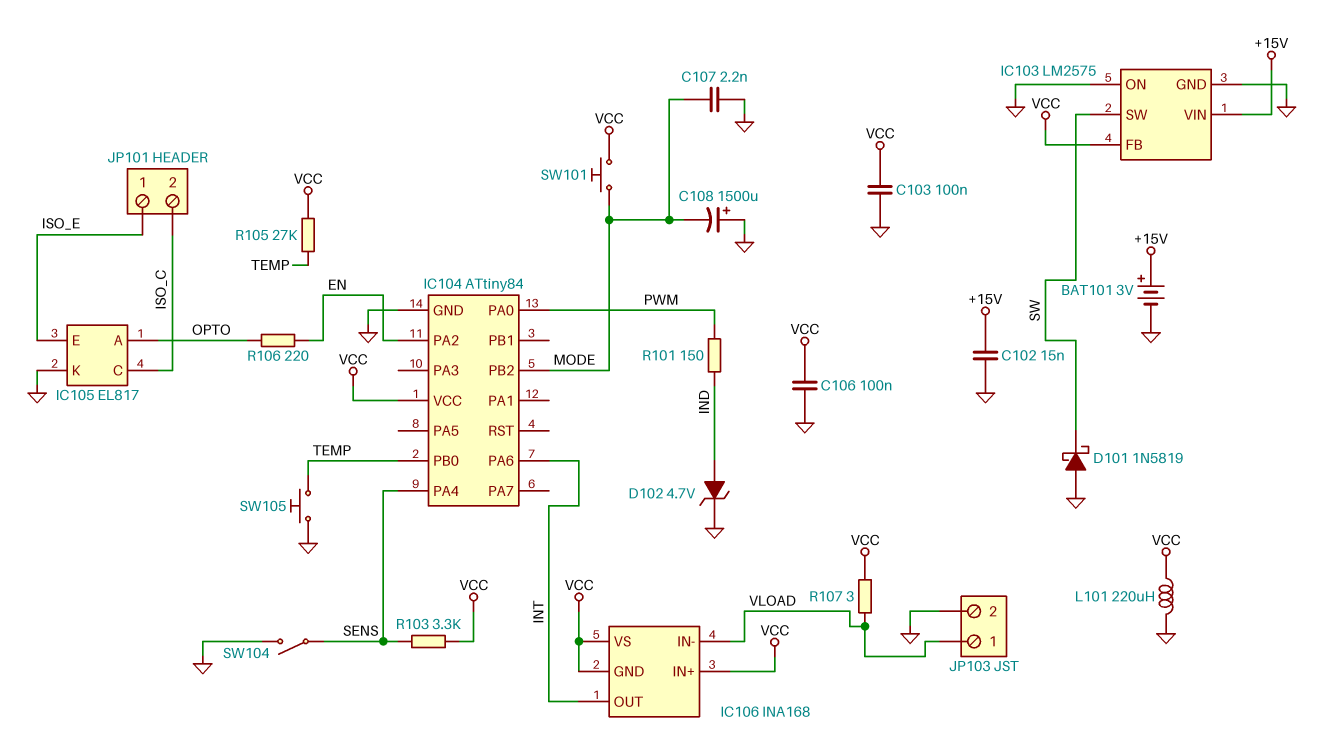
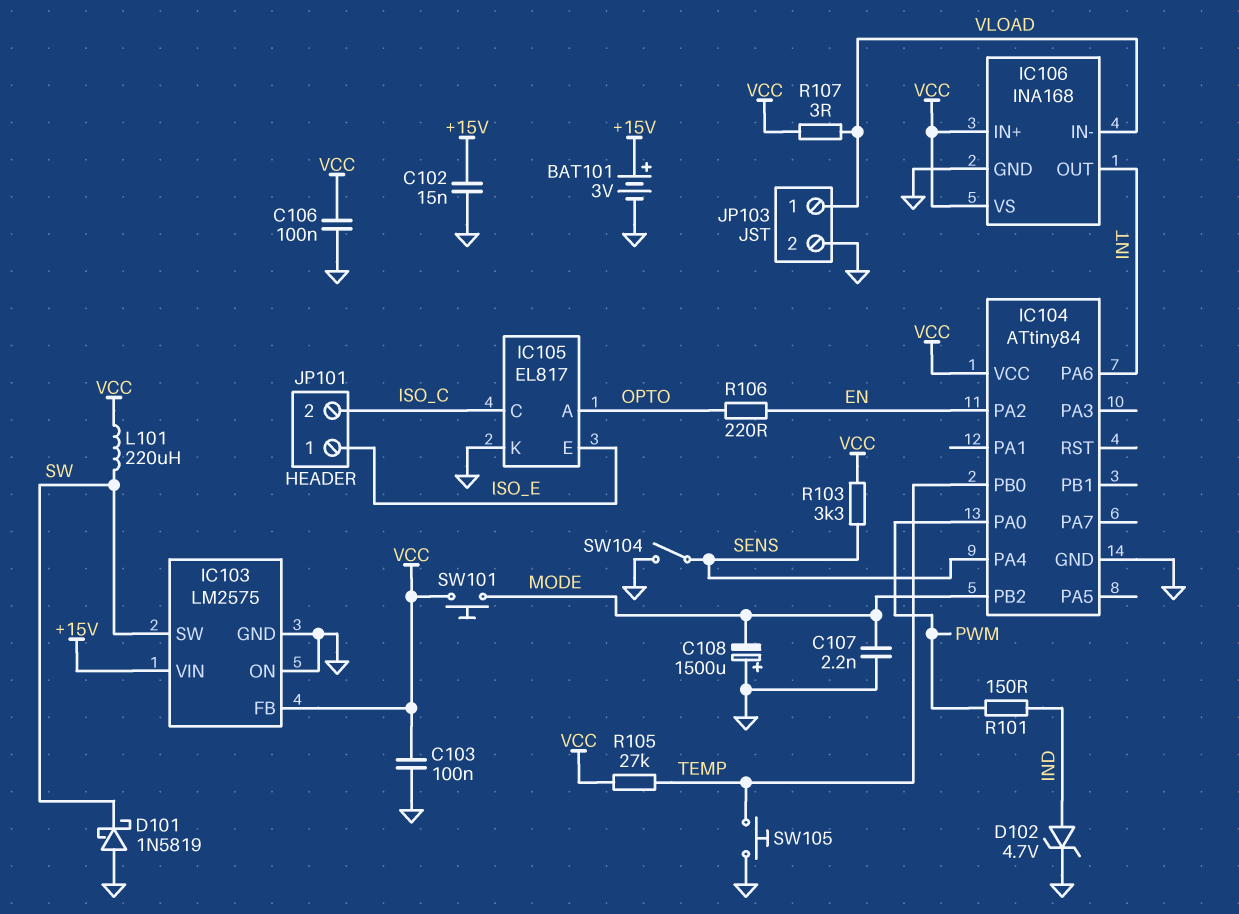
IC106 pin GND: VCC -> GND
L101: 220uH (GND, VCC) -> 220uH (SW, VCC)

